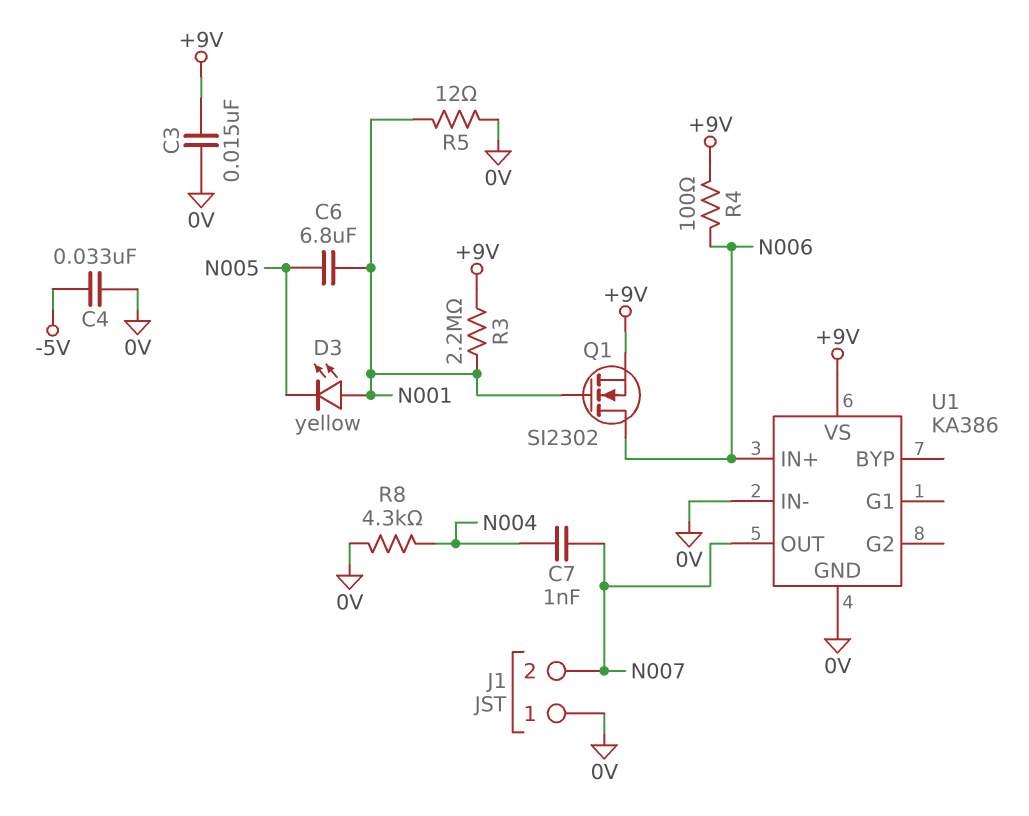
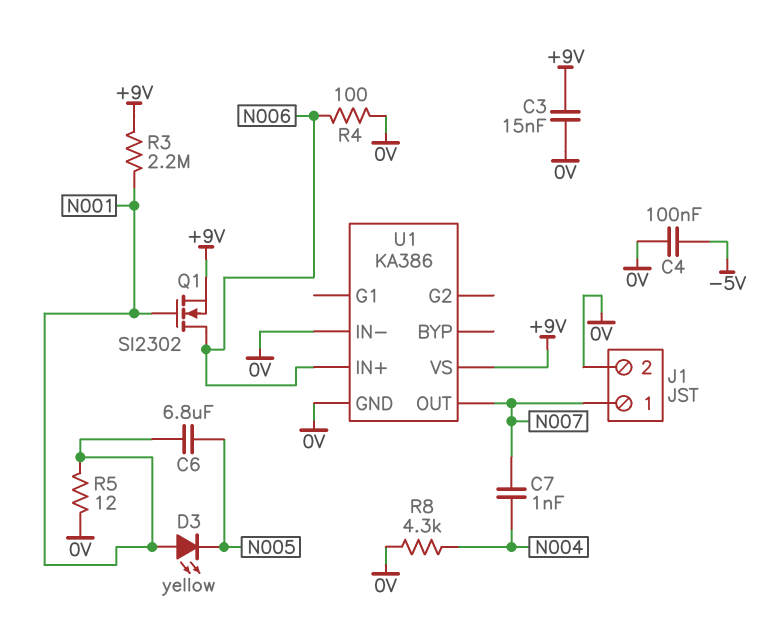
C4: 33nF (-5V, 0V) -> 100nF (-5V, 0V)
J1 pin 1: 0V -> N007
J1 pin 2: N007 -> 0V
R4: 100 (+9V, N006) -> 100 (0V, N006)

